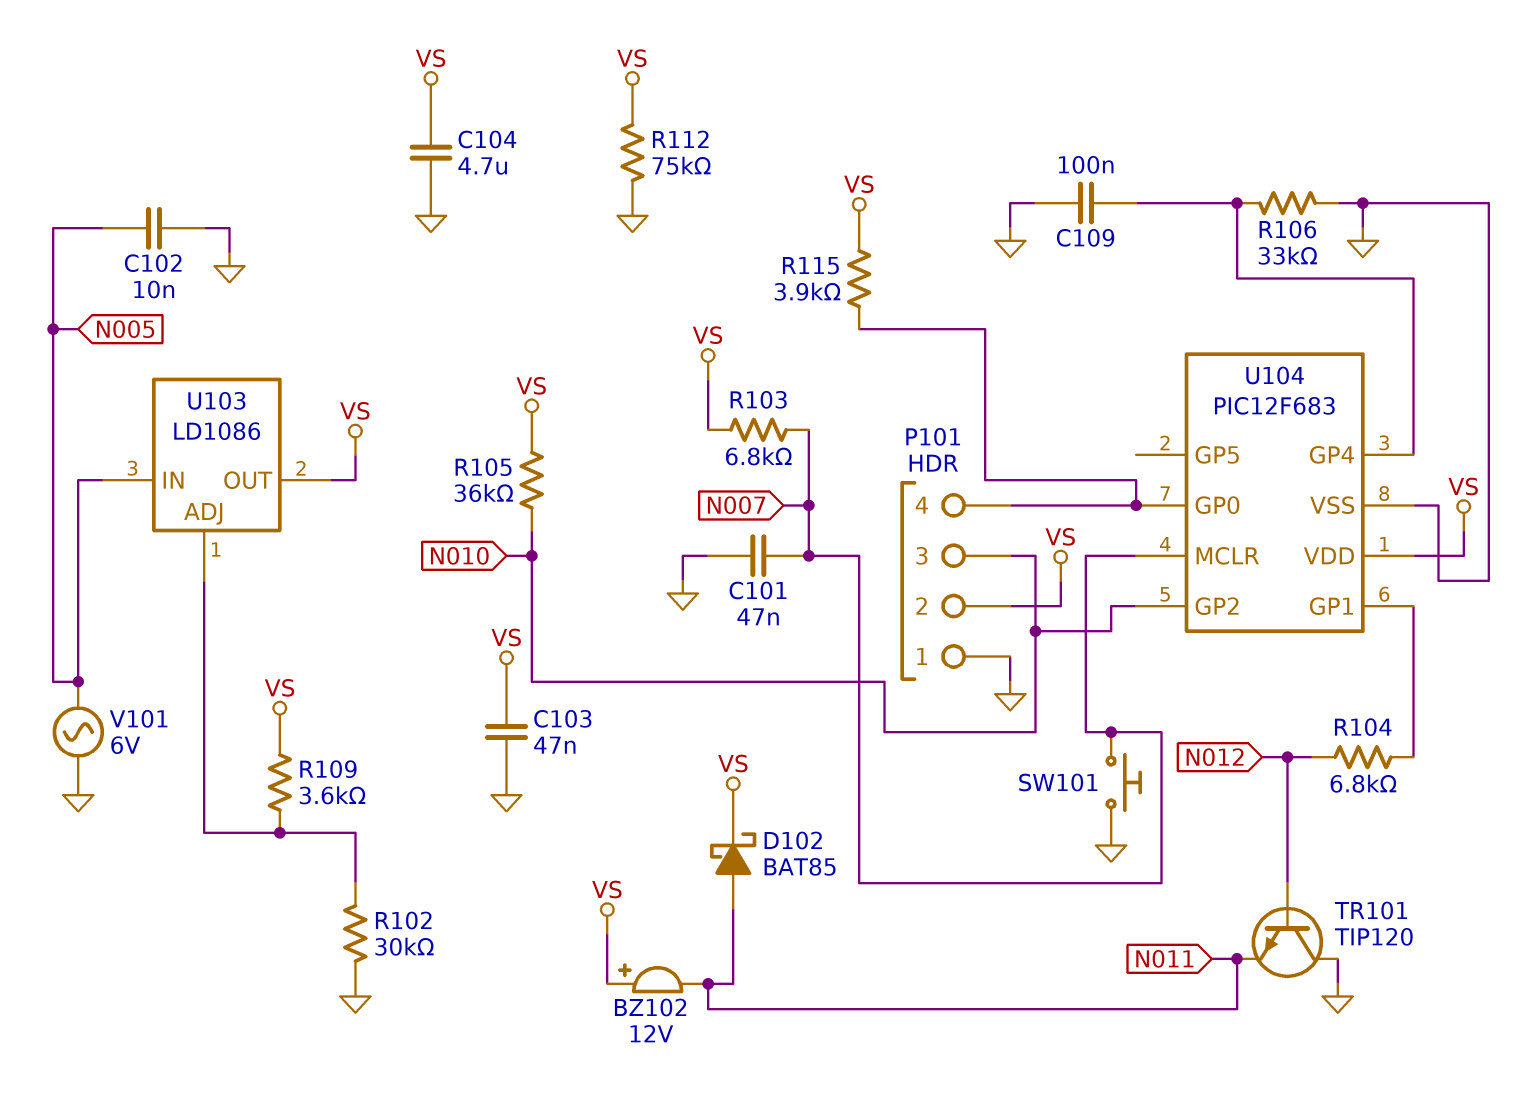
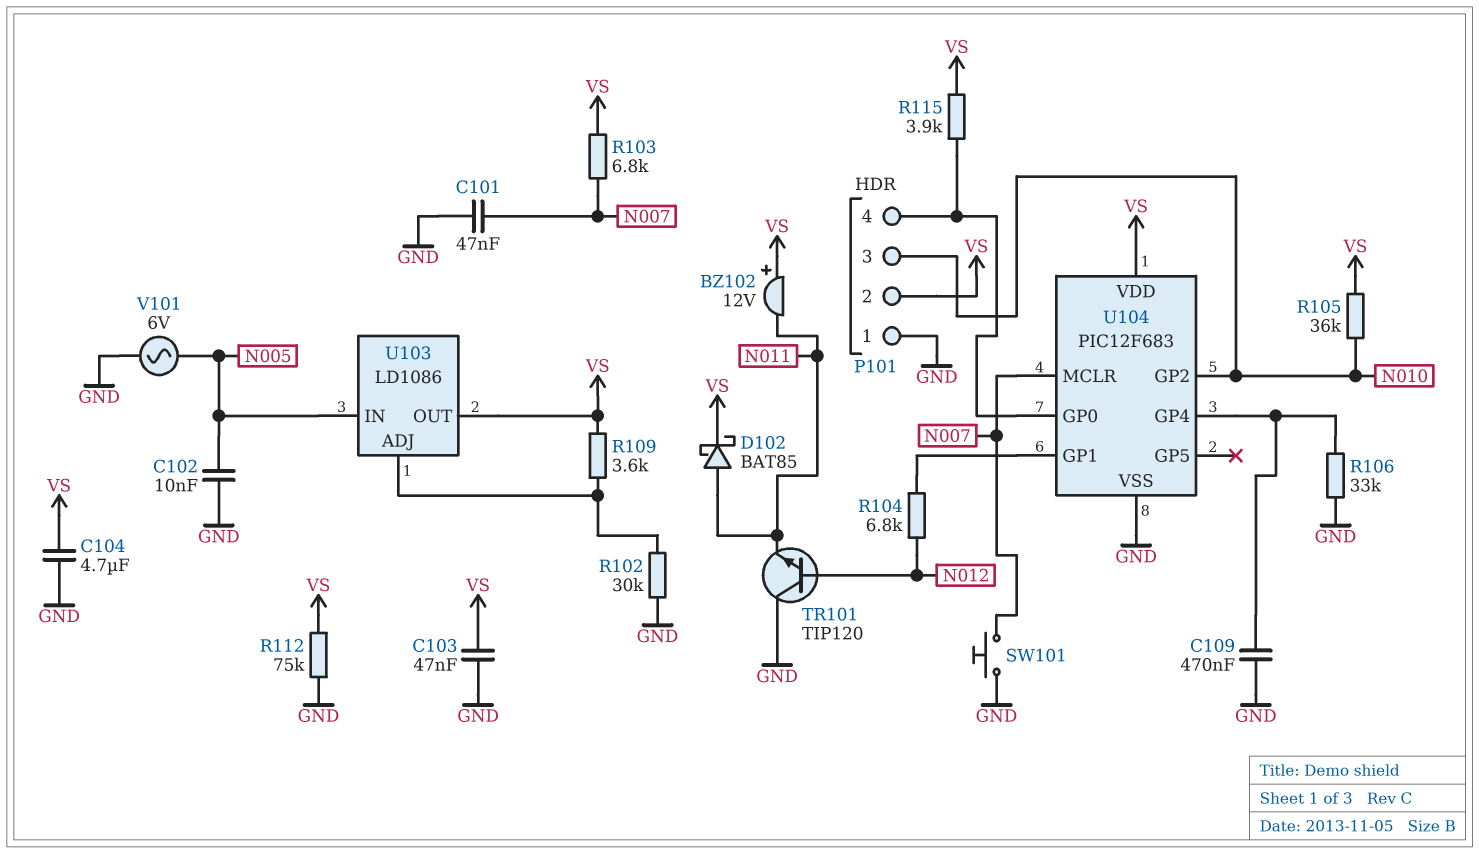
C109: 100nF (GND, U104/GP4) -> 470nF (GND, U104/GP4)

